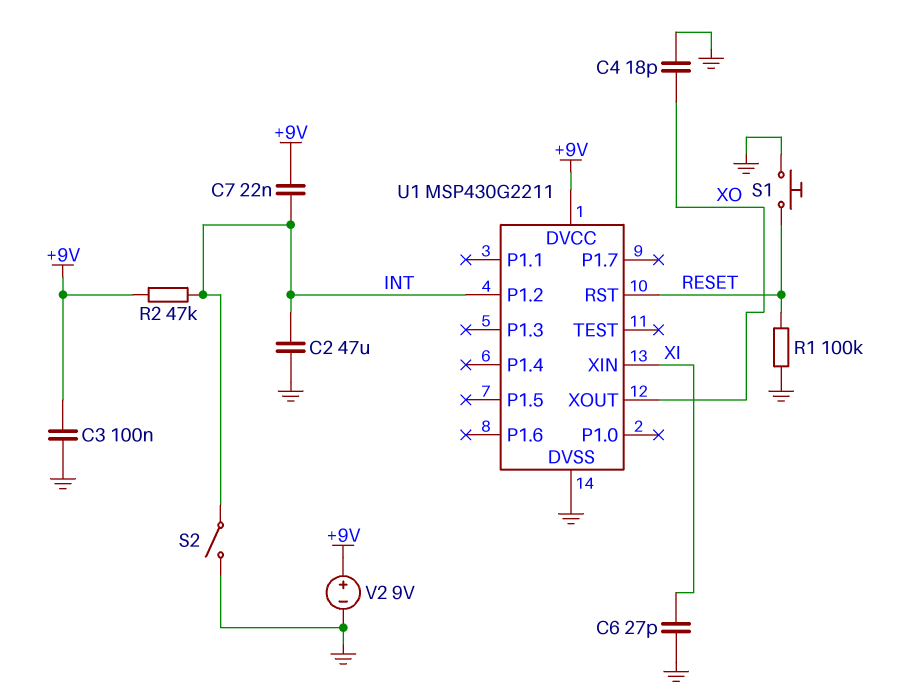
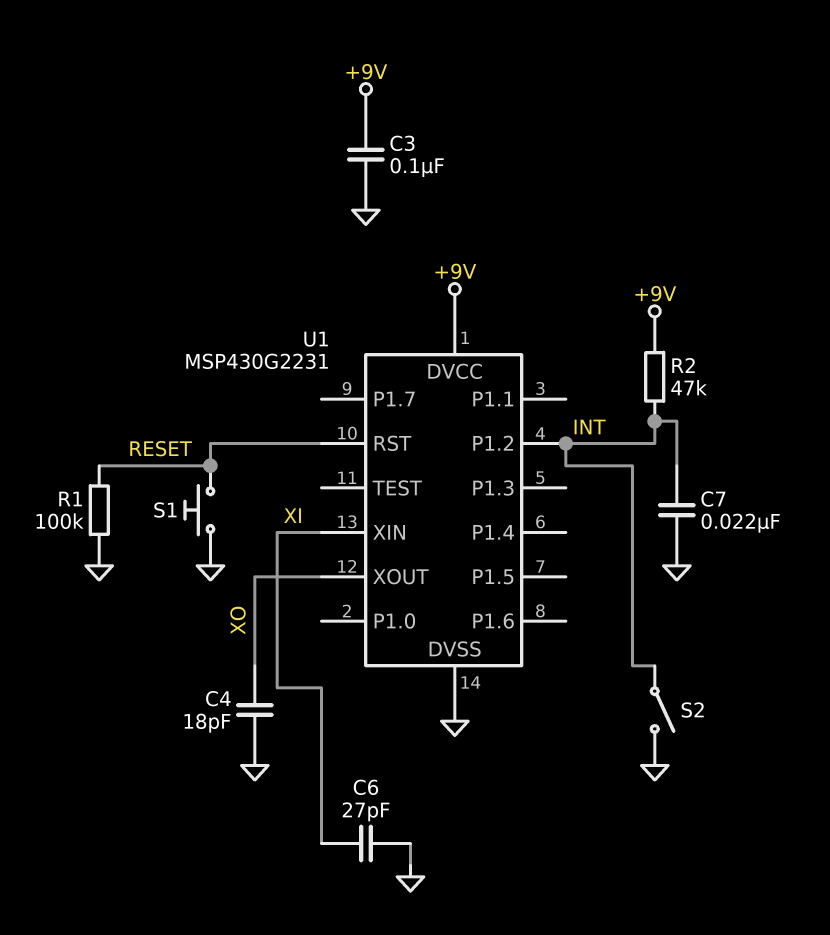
C2: 47uF (GND, INT) -> none
C7: 22nF (+9V, INT) -> 22nF (GND, INT)
U1: MSP430G2211 -> MSP430G2231
V2: 9V (plus +9V, minus GND) -> none

